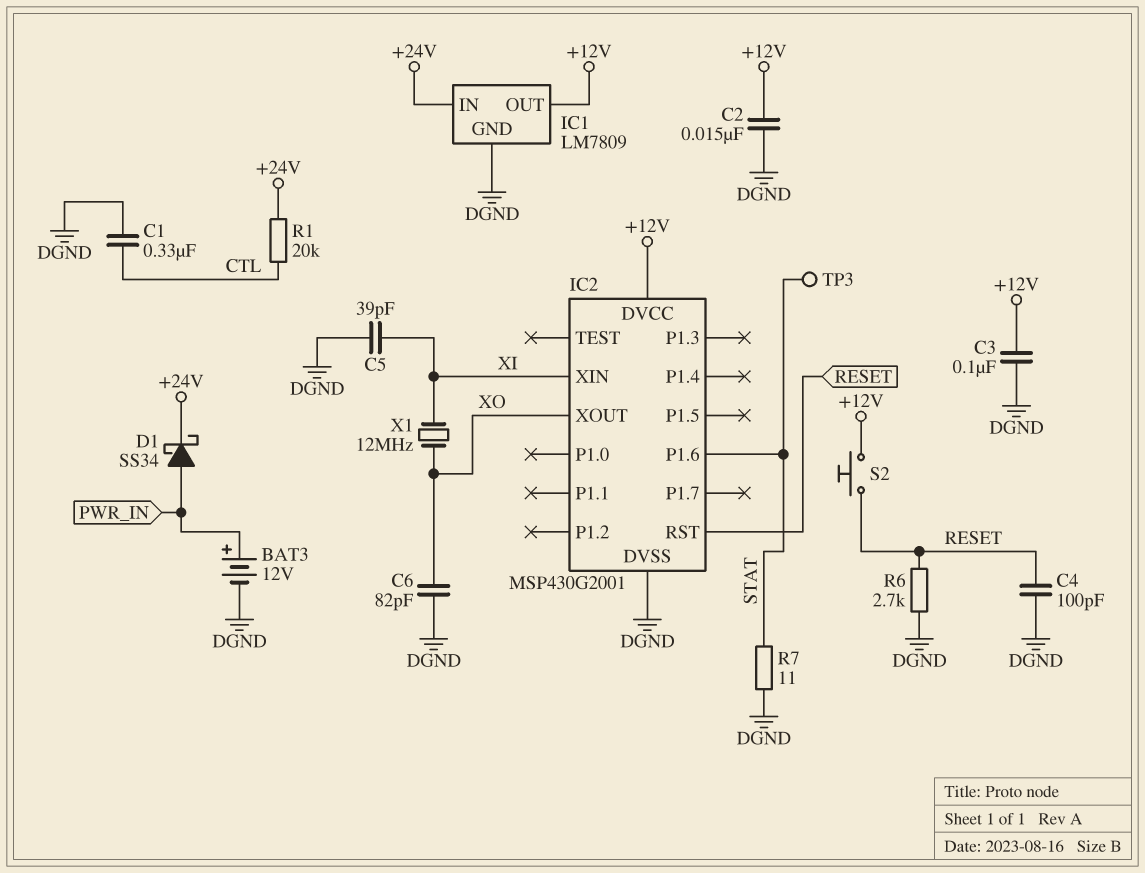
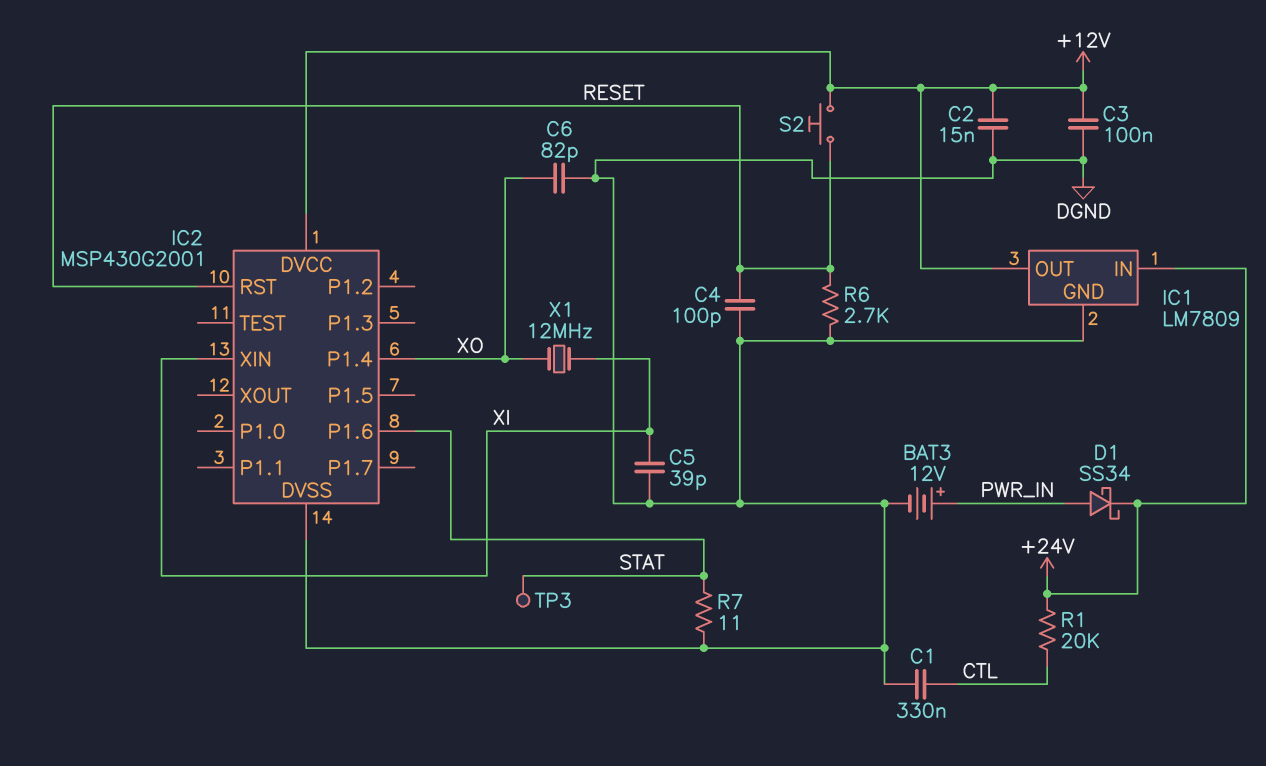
IC2 pin P1.4: none -> XO
IC2 pin XOUT: XO -> none

